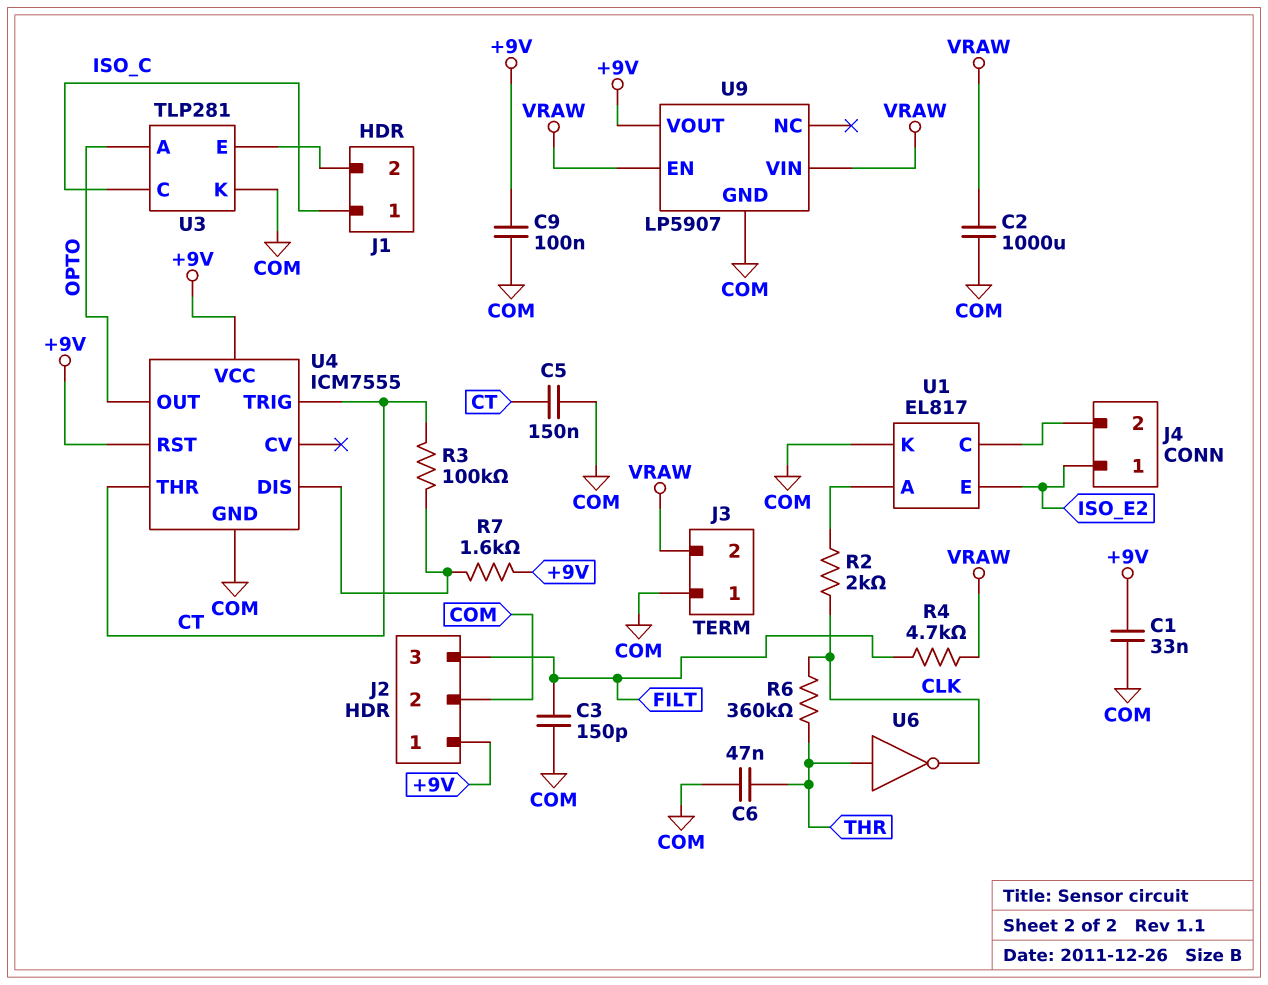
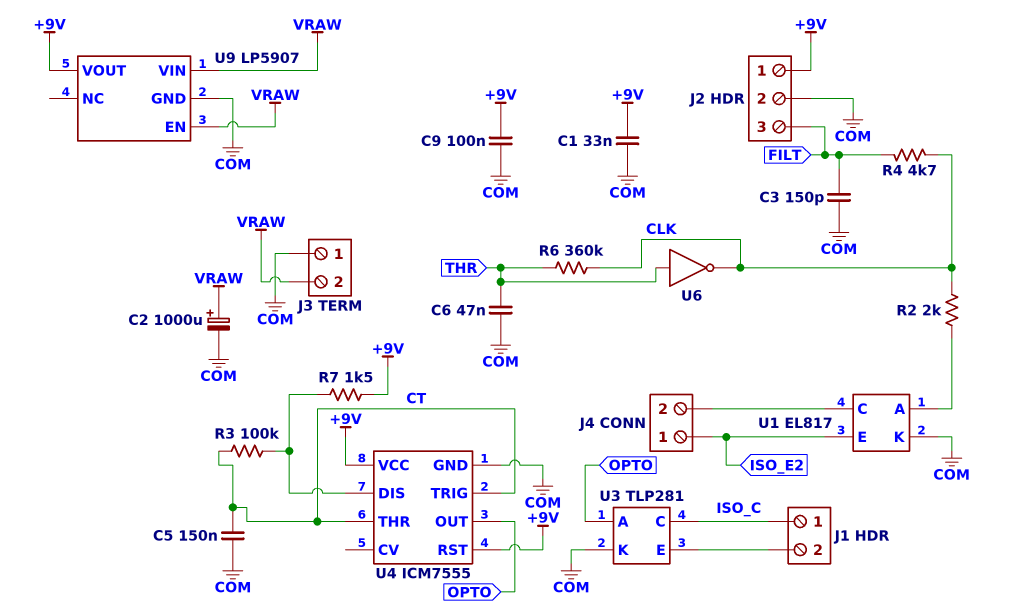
C2: 1000uF (COM, VRAW) -> 1000uF (plus VRAW, minus COM)
R4: 4.7k (FILT, VRAW) -> 4.7k (CLK, FILT)
R7: 1.6k (+9V, U4/DIS) -> 1.5k (+9V, U4/DIS)

